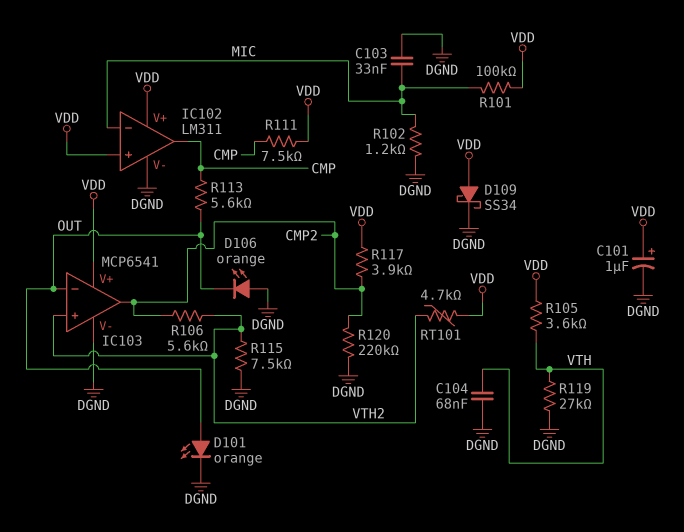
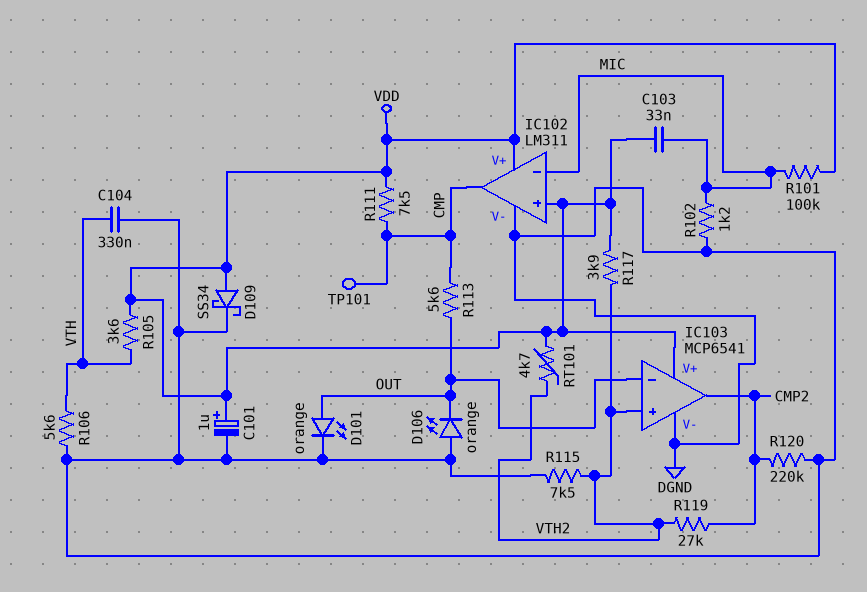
C103: 33nF (DGND, MIC) -> 33nF (MIC, VDD)
C104: 68nF (DGND, VTH) -> 330nF (DGND, VTH)
R106: 5.6k (CMP2, VTH2) -> 5.6k (DGND, VTH)
R117: 3.9k (CMP2, VDD) -> 3.9k (VDD, VTH2)
R119: 27k (DGND, VTH) -> 27k (CMP2, VTH2)
TP101: none -> test point (CMP)

